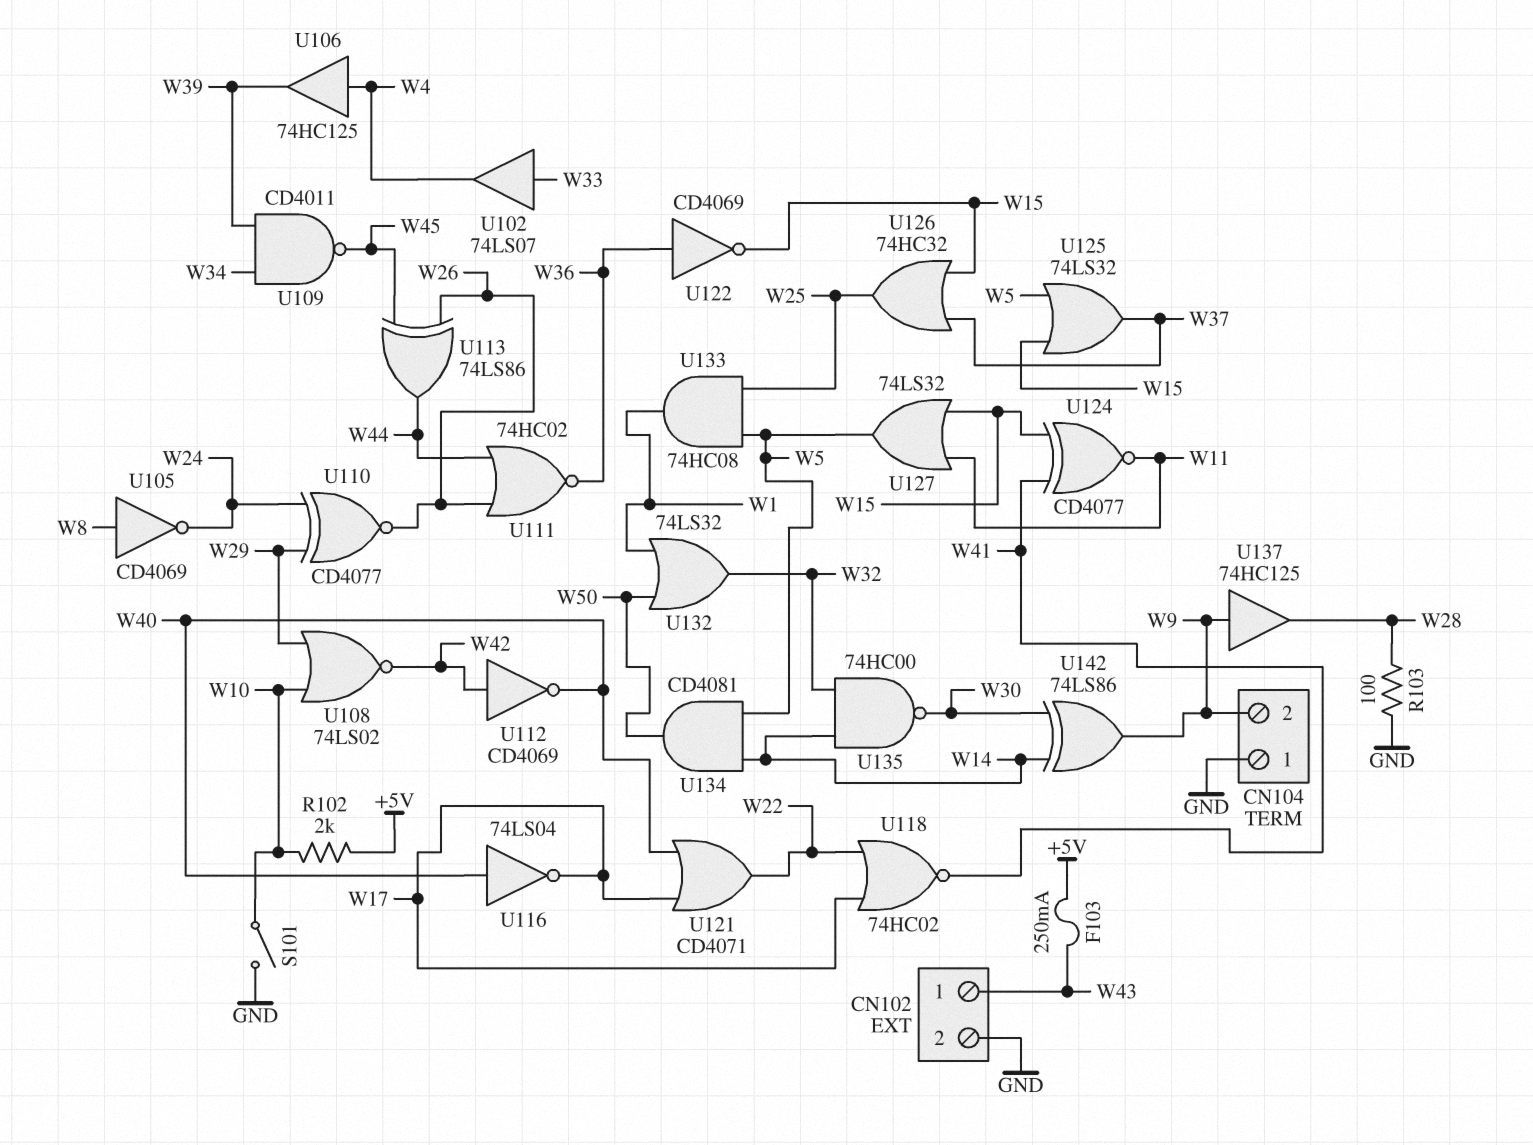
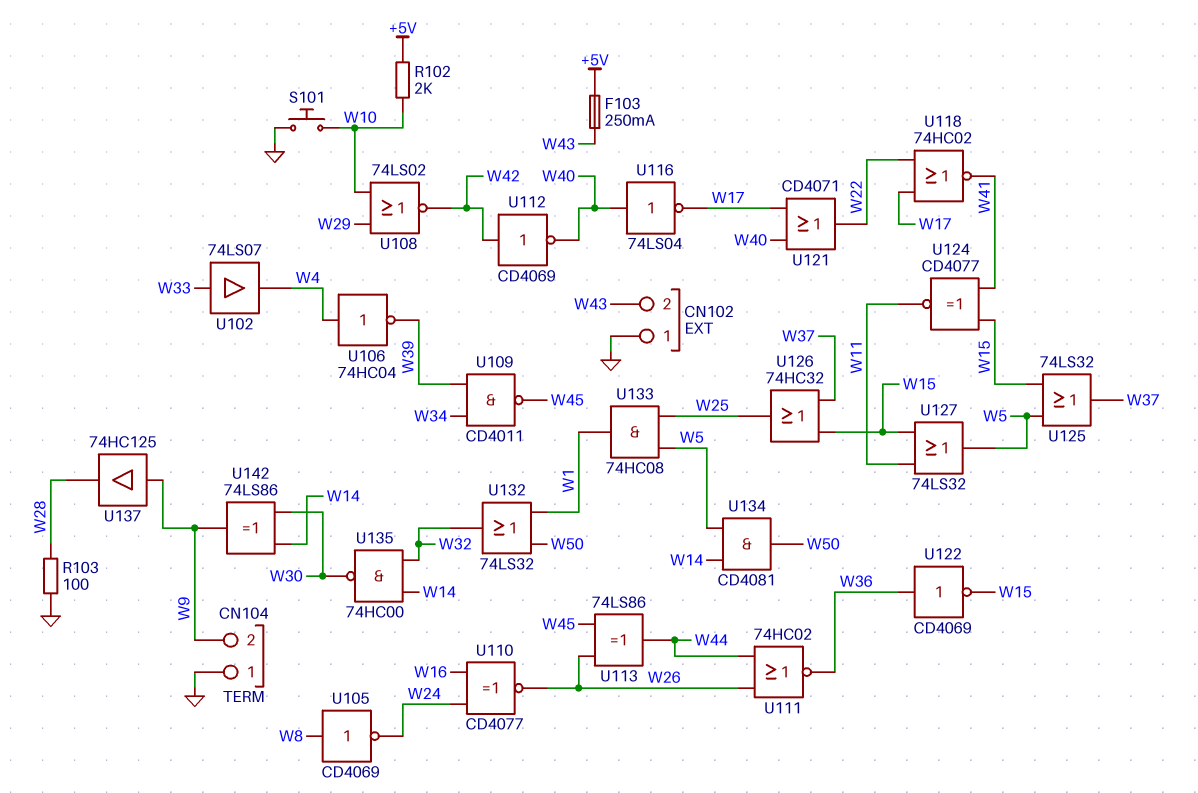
CN102 pin 1: W43 -> GND
CN102 pin 2: GND -> W43
S101: switch (GND, W10) -> button (GND, W10)
U106: buffer 74HC125 (in W4, out W39) -> NOT 74HC04 (in W4, out W39)
U110: XNOR CD4077 (in W24, in W29, out W26) -> XNOR CD4077 (in W16, in W24, out W26)

